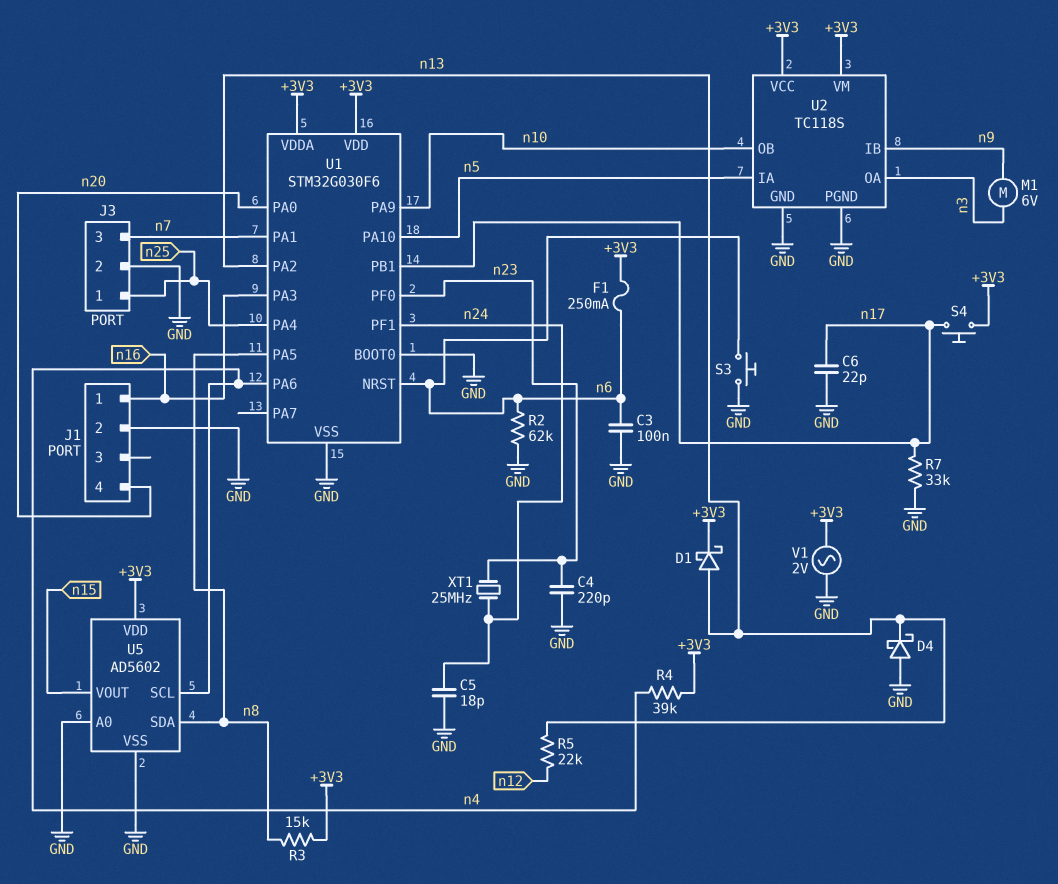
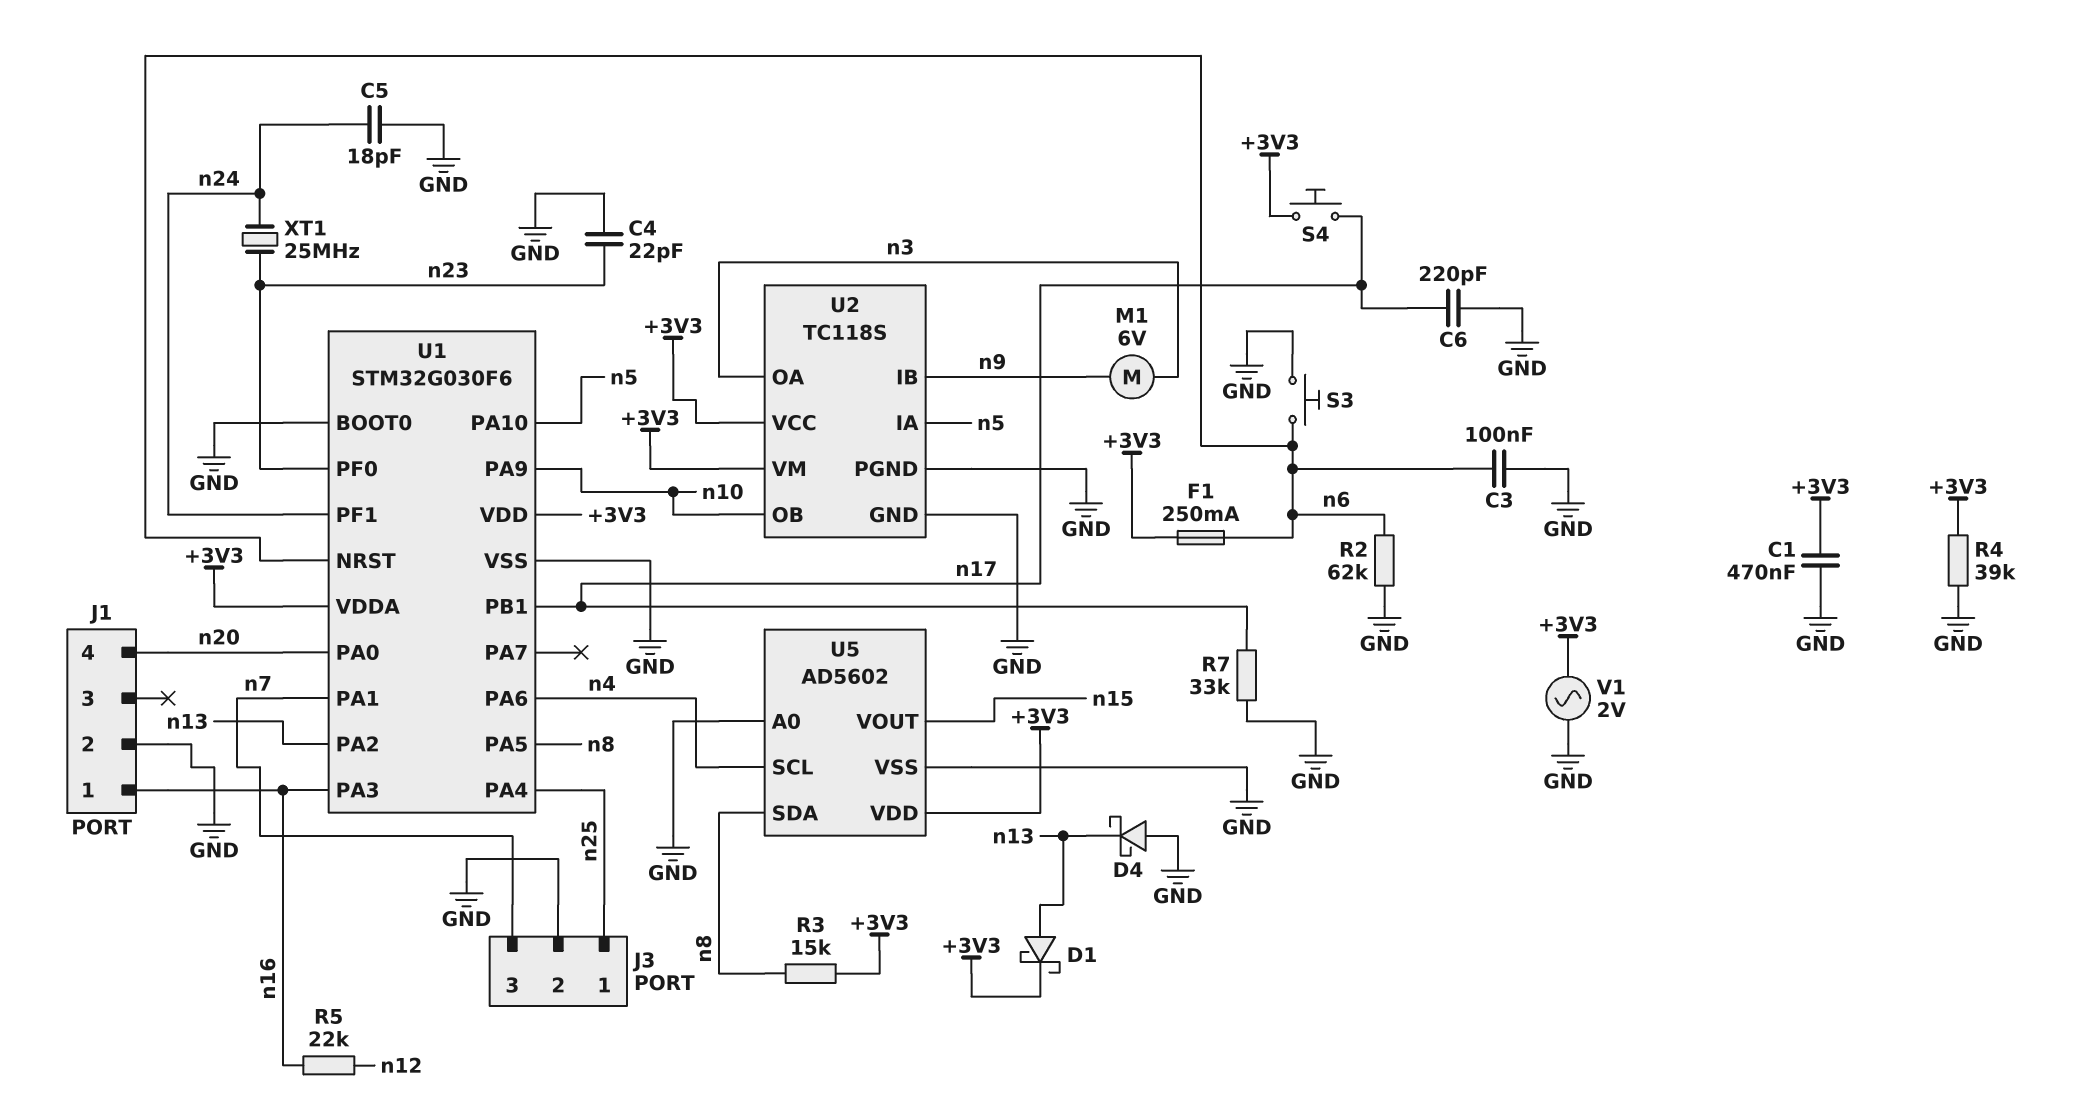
C1: none -> 470nF (+3V3, GND)
C4: 220pF (GND, n23) -> 22pF (GND, n23)
C6: 22pF (GND, n17) -> 220pF (GND, n17)
R4: 39k (+3V3, n4) -> 39k (+3V3, GND)
R5: 22k (n12, n13) -> 22k (n12, n16)

